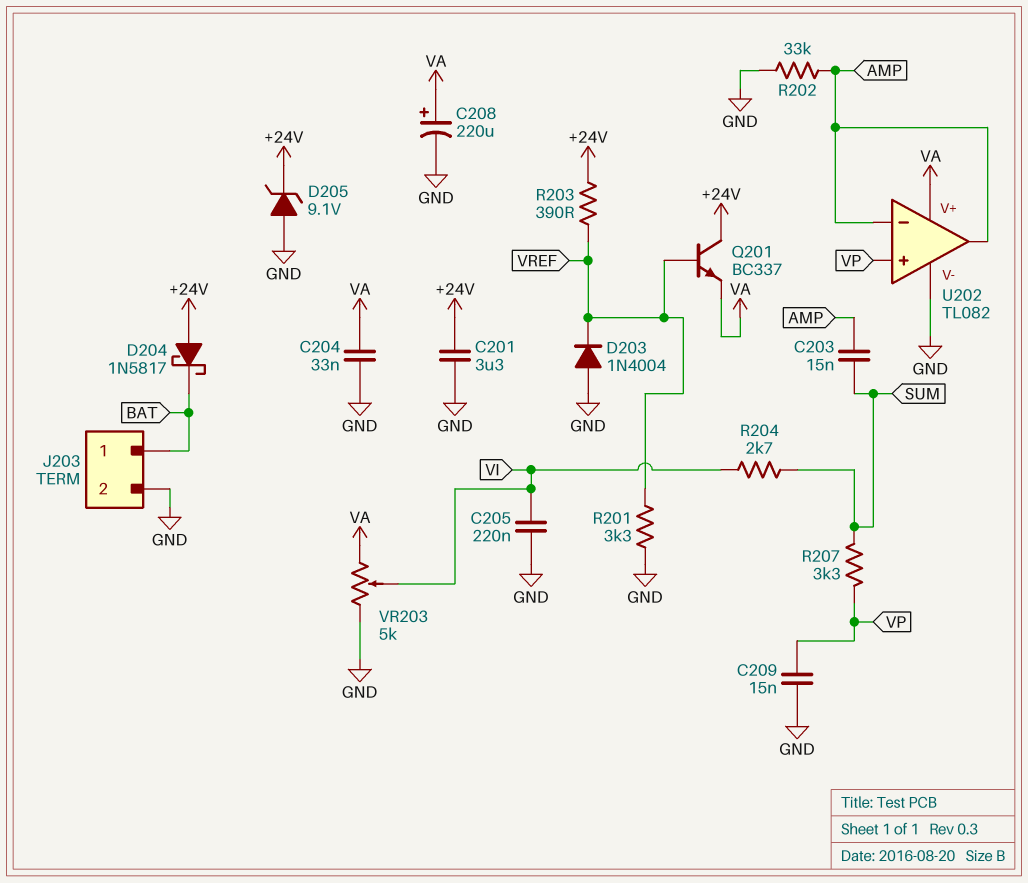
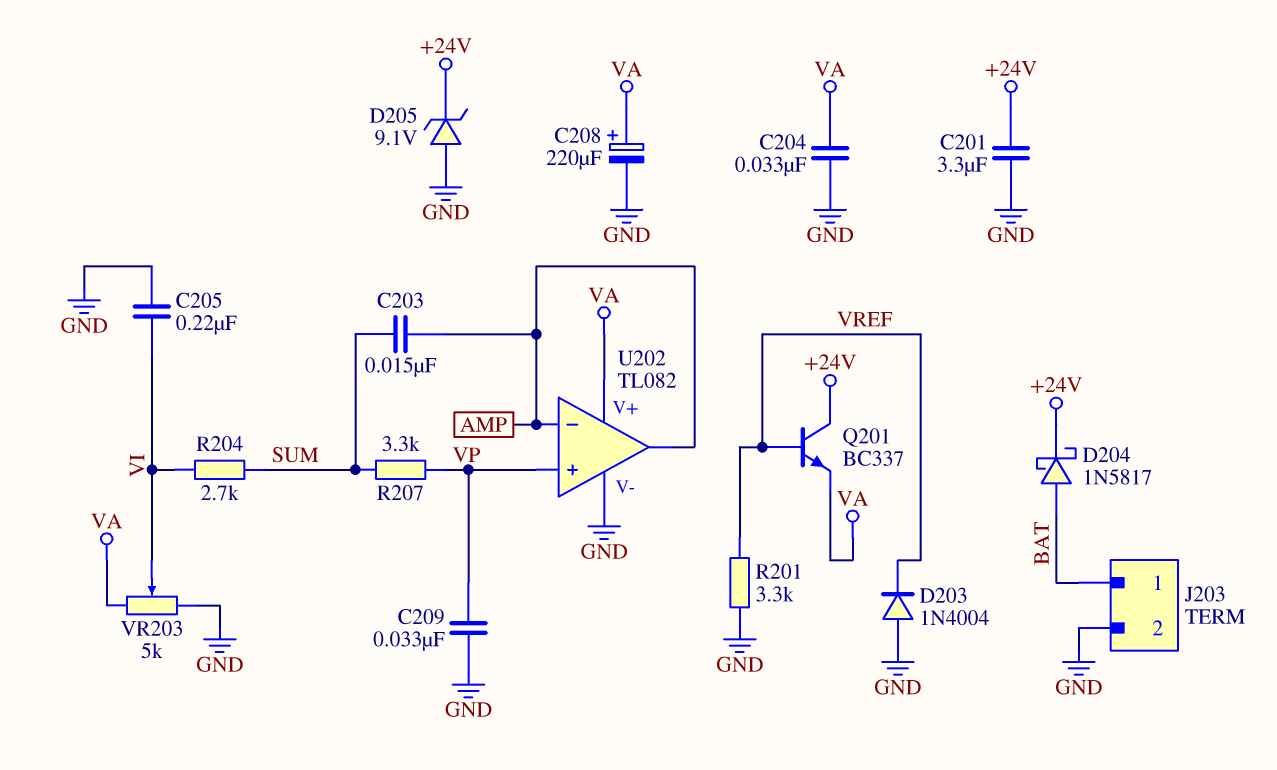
C209: 15nF (GND, VP) -> 33nF (GND, VP)
D204: schottky 1N5817 (A +24V, K BAT) -> schottky 1N5817 (A BAT, K +24V)
R202: 33k (AMP, GND) -> none
R203: 390 (+24V, VREF) -> none

